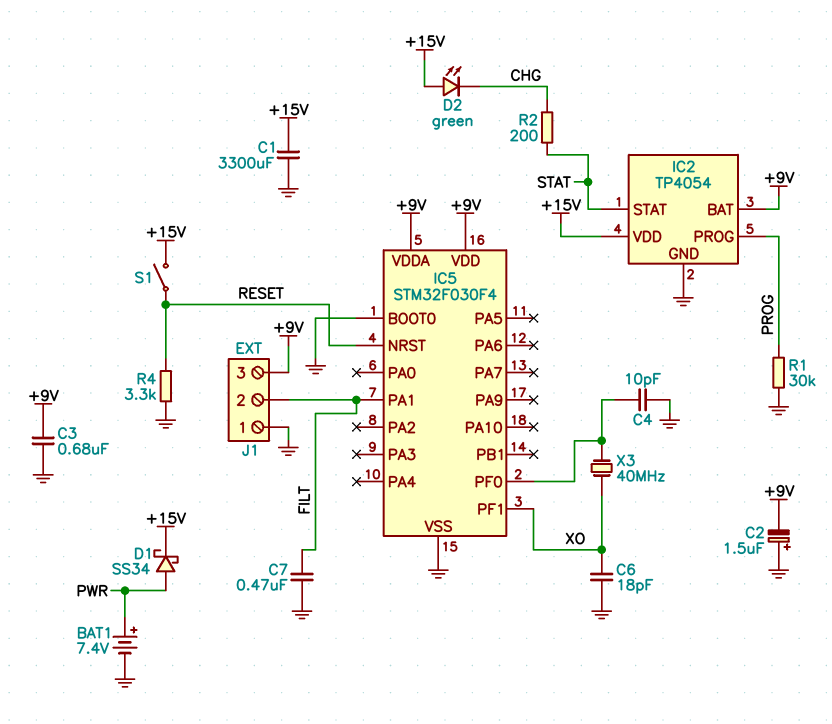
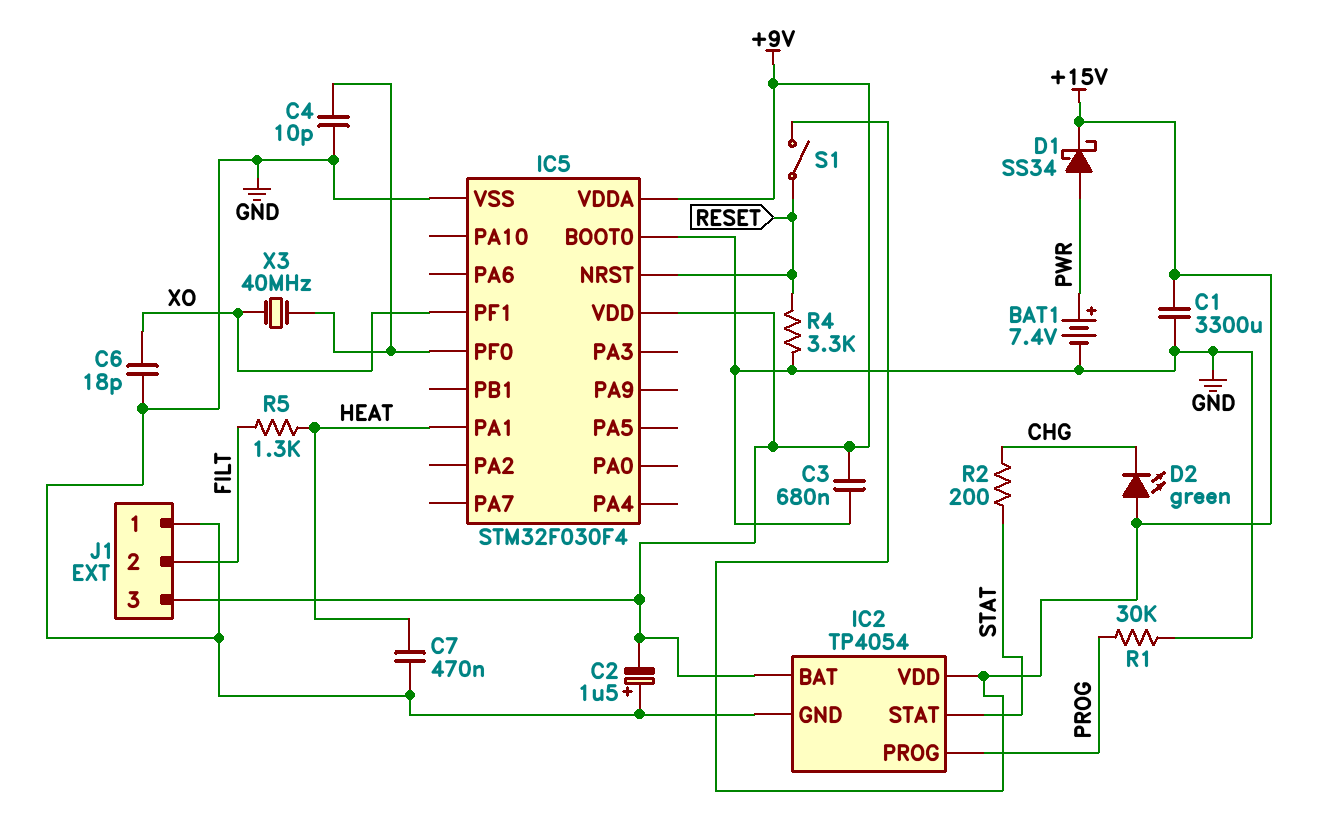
C7: 470nF (FILT, GND) -> 470nF (GND, HEAT)
IC5 pin PA1: FILT -> HEAT
R5: none -> 1.3k (FILT, HEAT)

